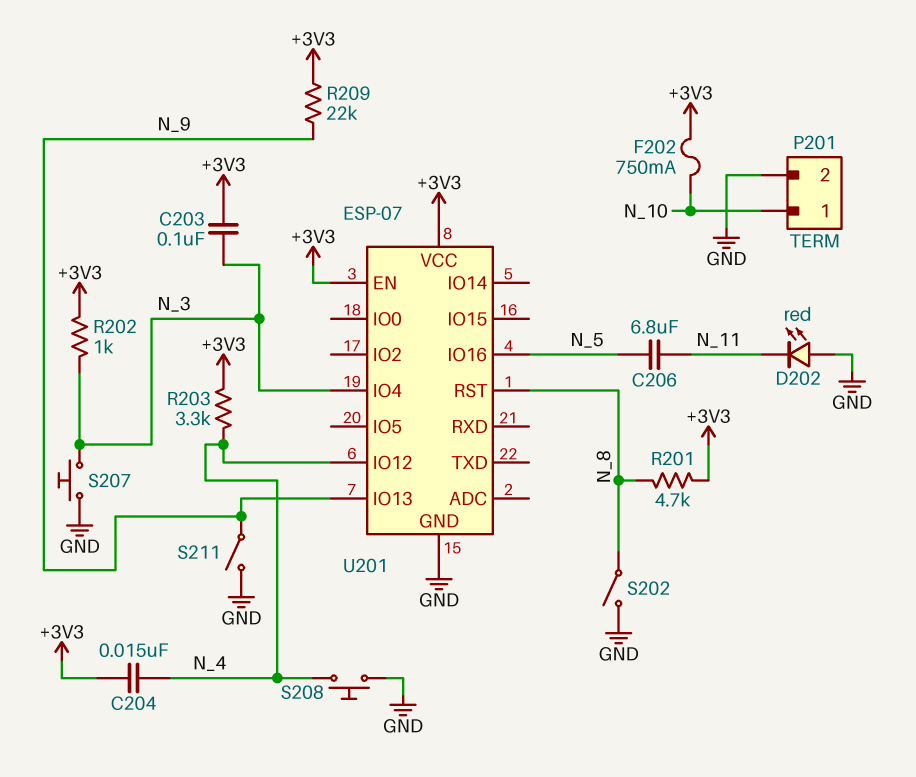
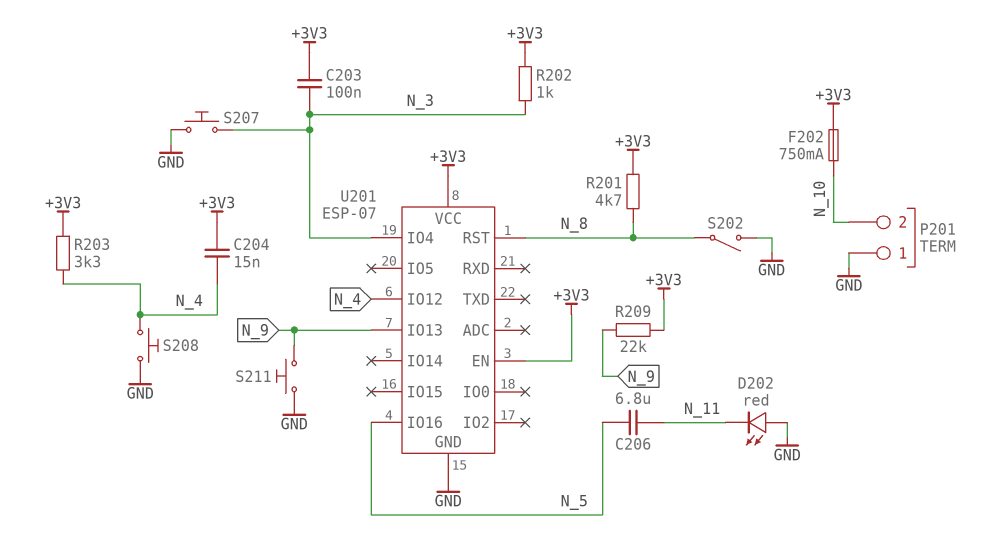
P201 pin 1: N_10 -> GND
P201 pin 2: GND -> N_10
S211: switch (GND, N_9) -> button (GND, N_9)

